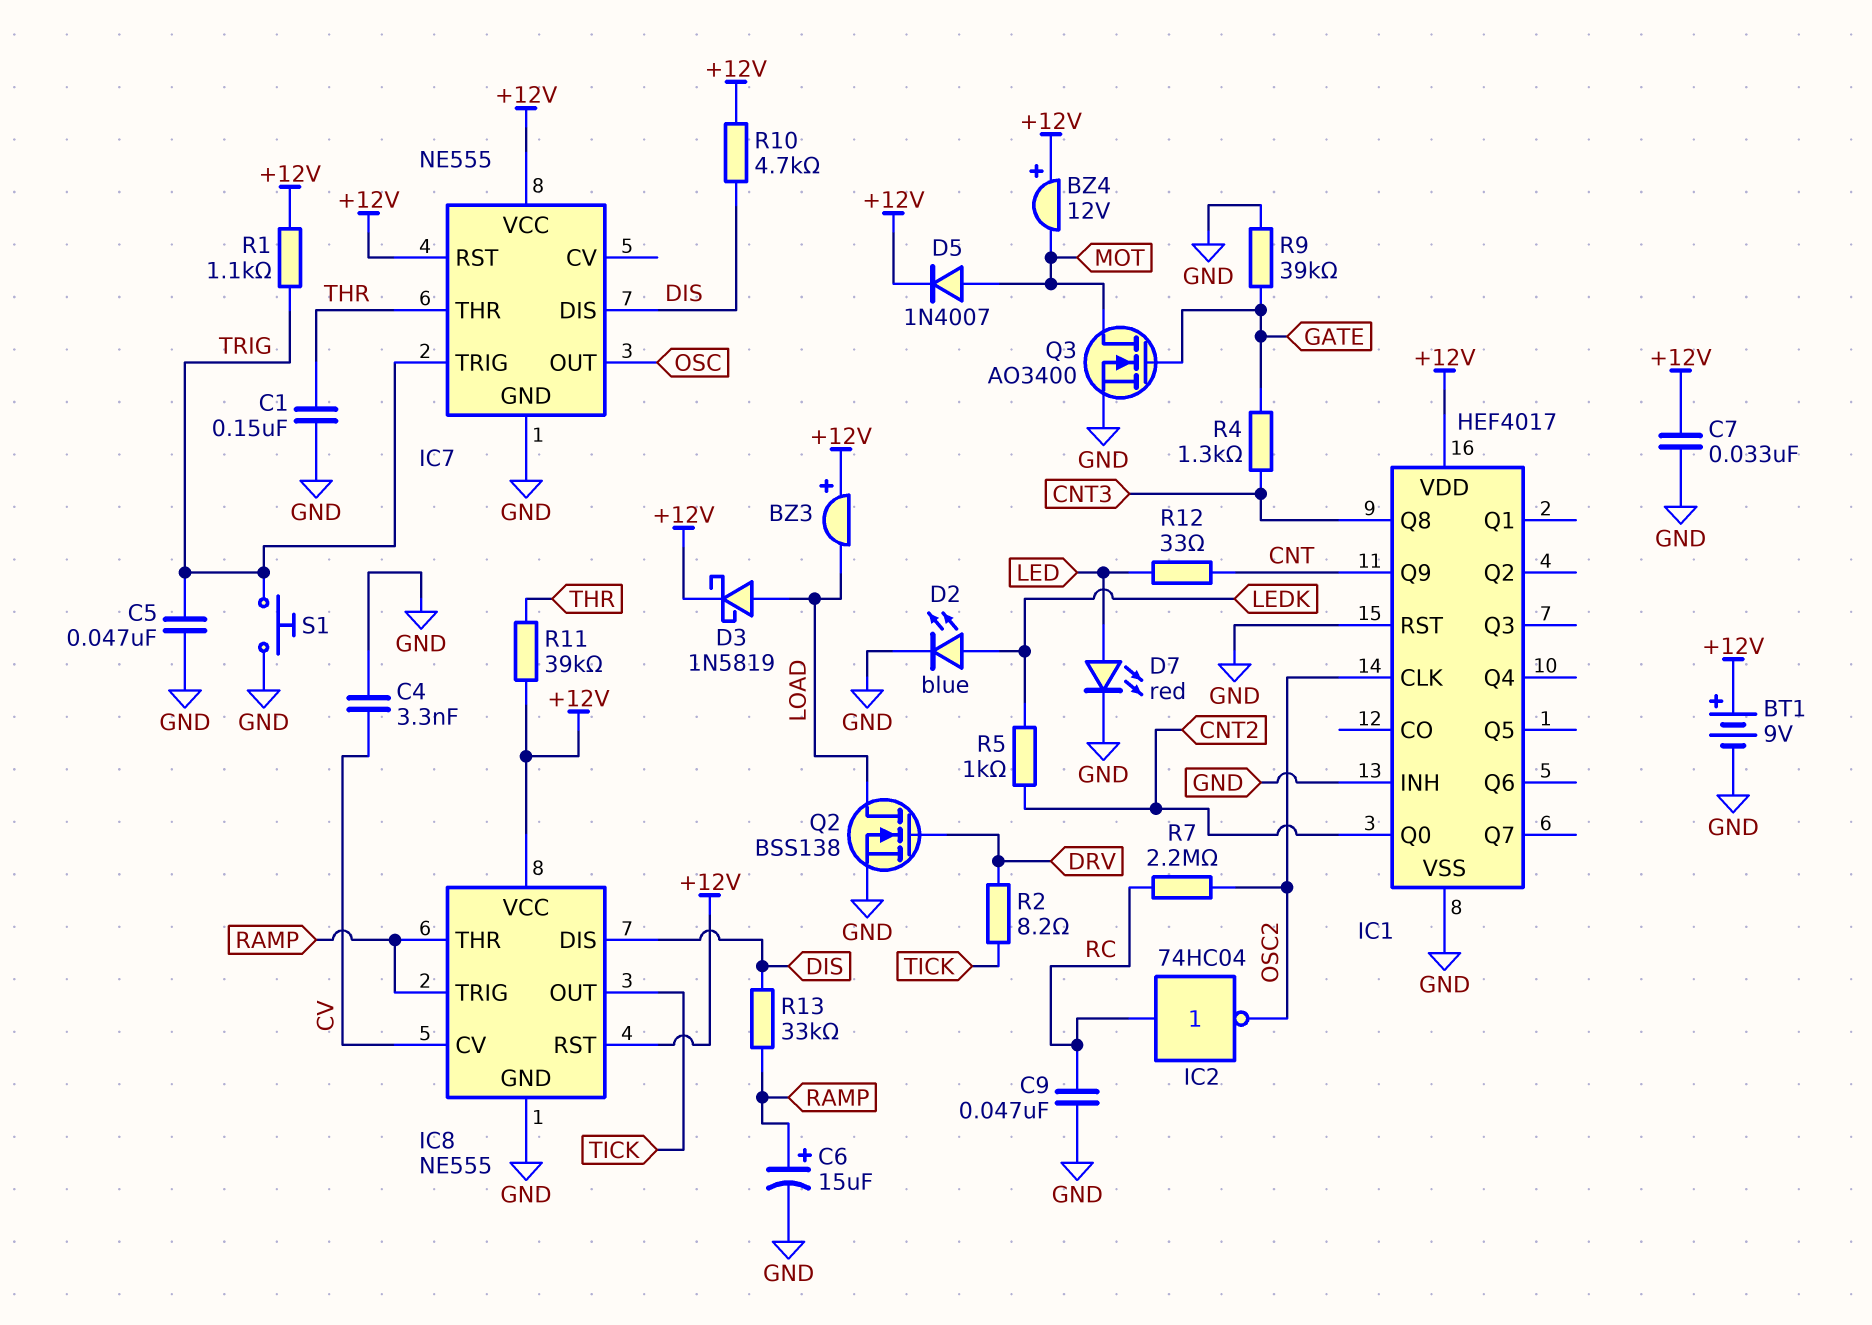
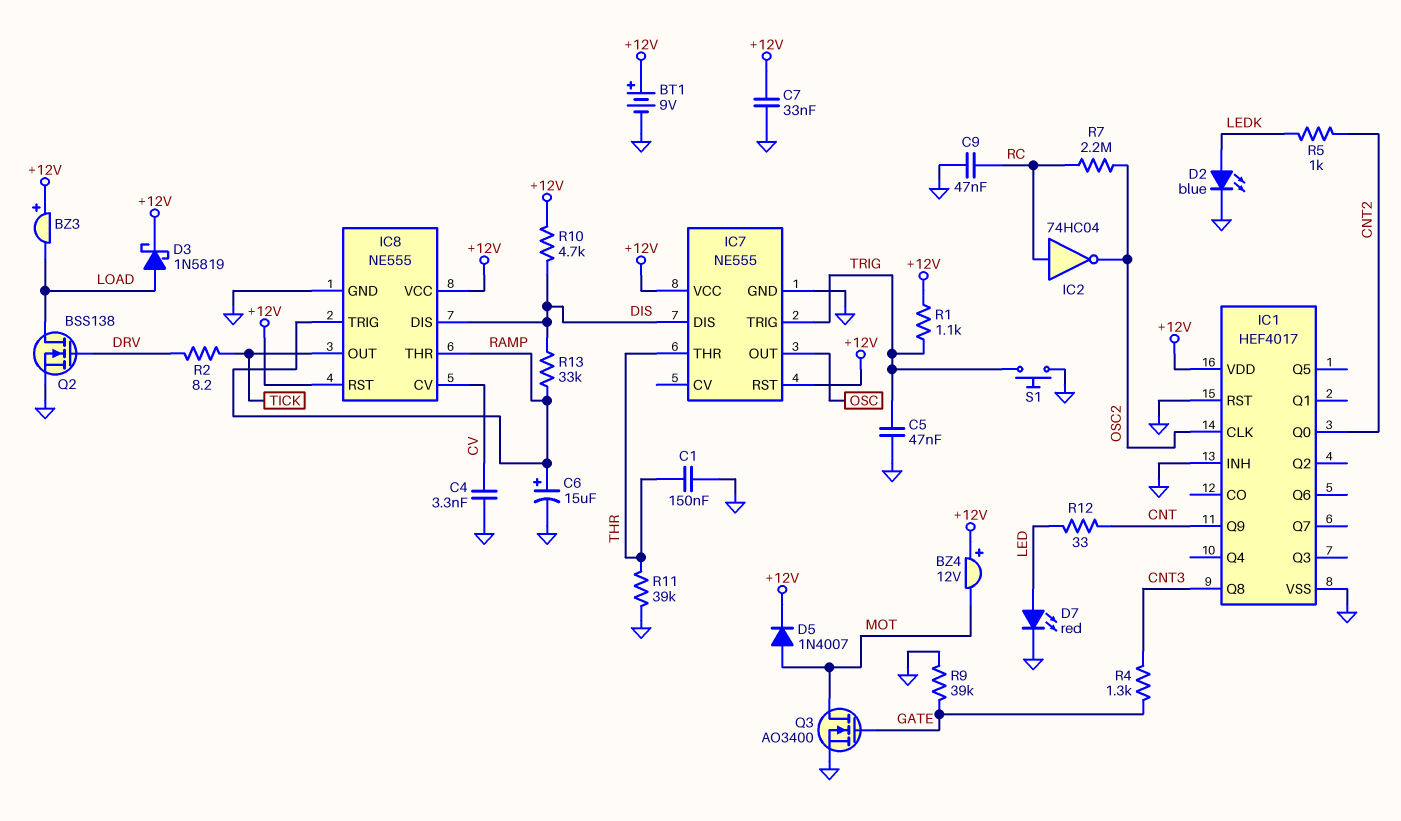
R11: 39k (+12V, THR) -> 39k (GND, THR)

